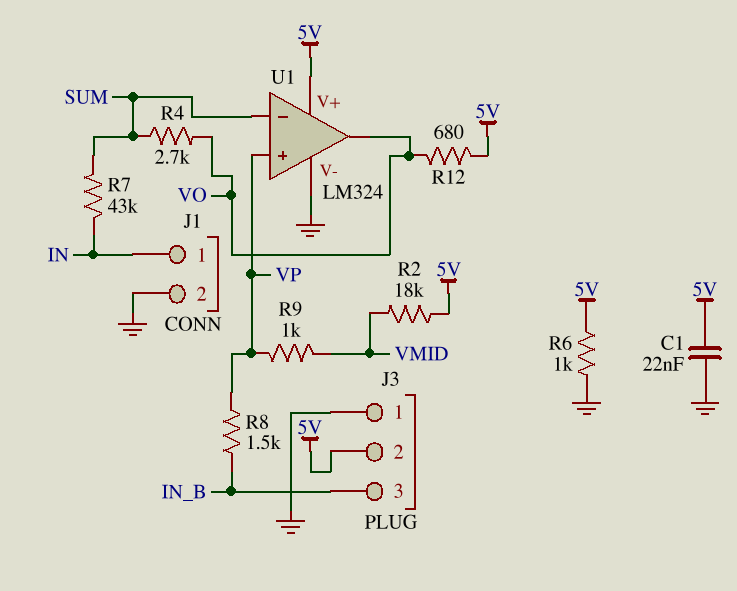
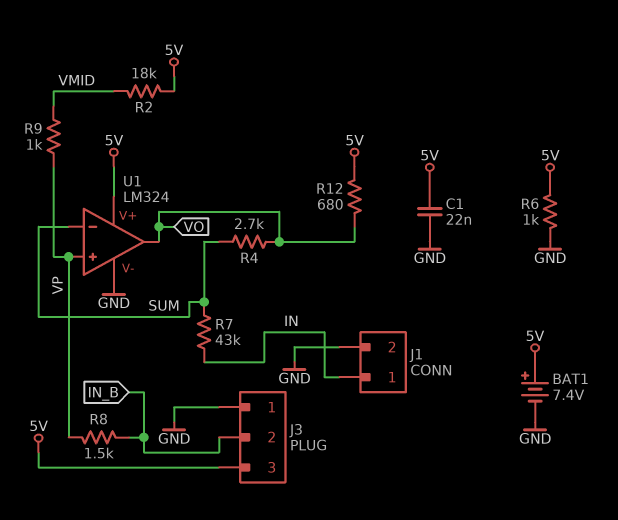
BAT1: none -> 7.4V (plus 5V, minus GND)
J3 pin 2: 5V -> IN_B
J3 pin 3: IN_B -> 5V

